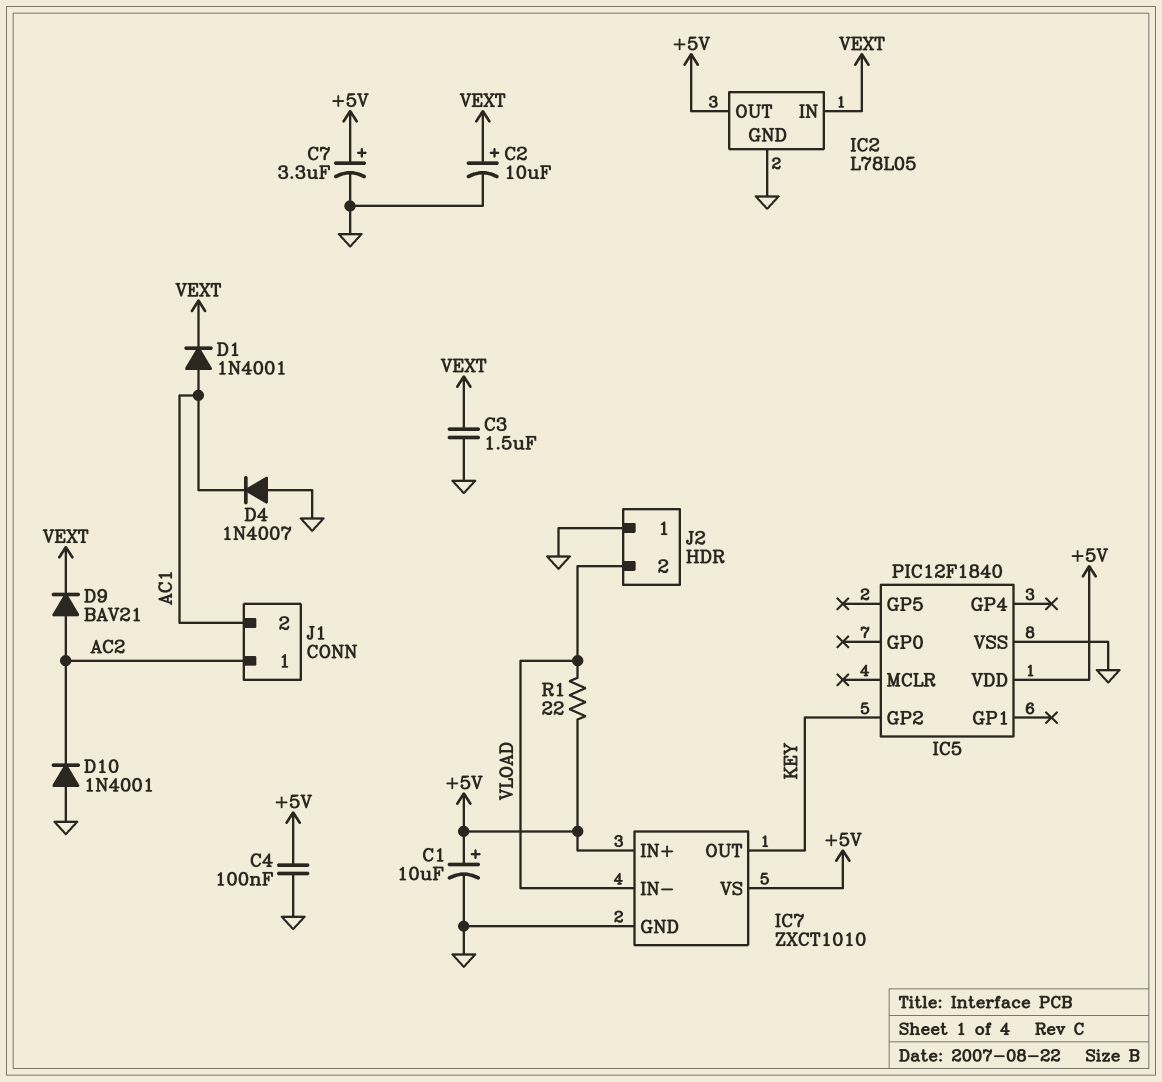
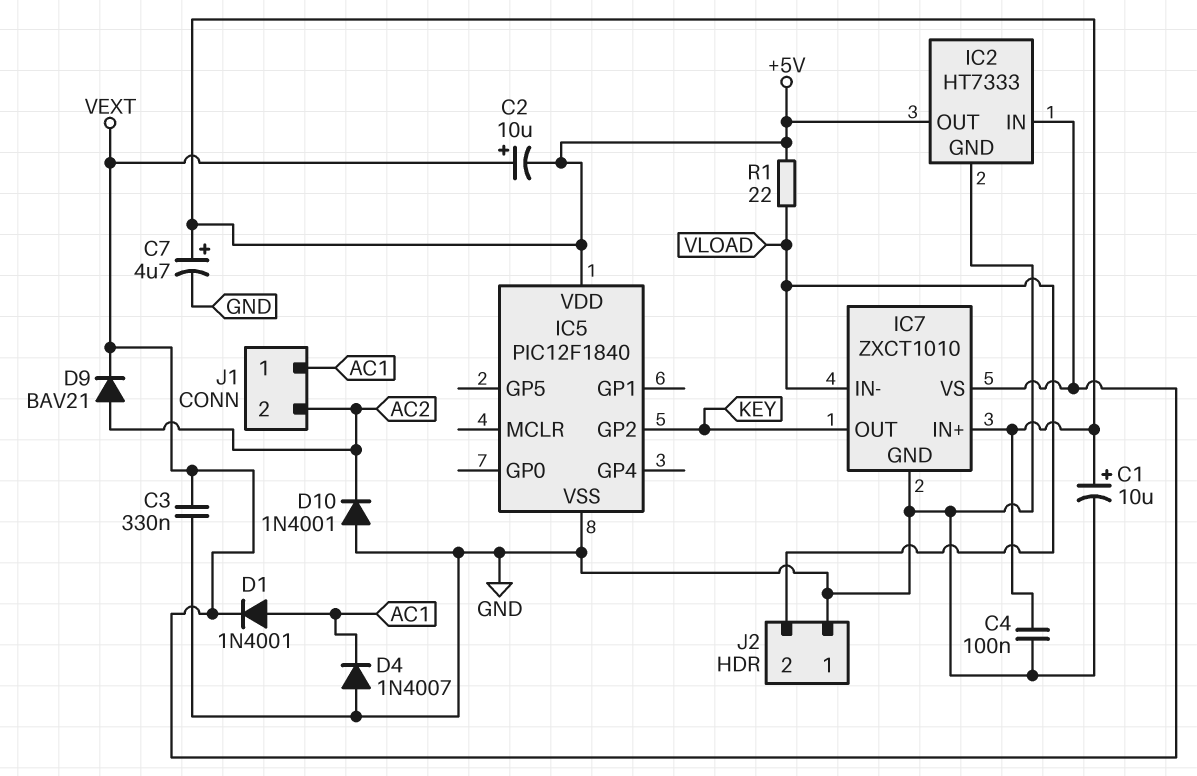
C2: 10uF (plus VEXT, minus GND) -> 10uF (plus VEXT, minus +5V)
C3: 1.5uF (GND, VEXT) -> 330nF (GND, VEXT)
C7: 3.3uF (plus +5V, minus GND) -> 4.7uF (plus +5V, minus GND)
IC2: L78L05 -> HT7333
IC7 pin VS: +5V -> VEXT
J1 pin 1: AC2 -> AC1
J1 pin 2: AC1 -> AC2

